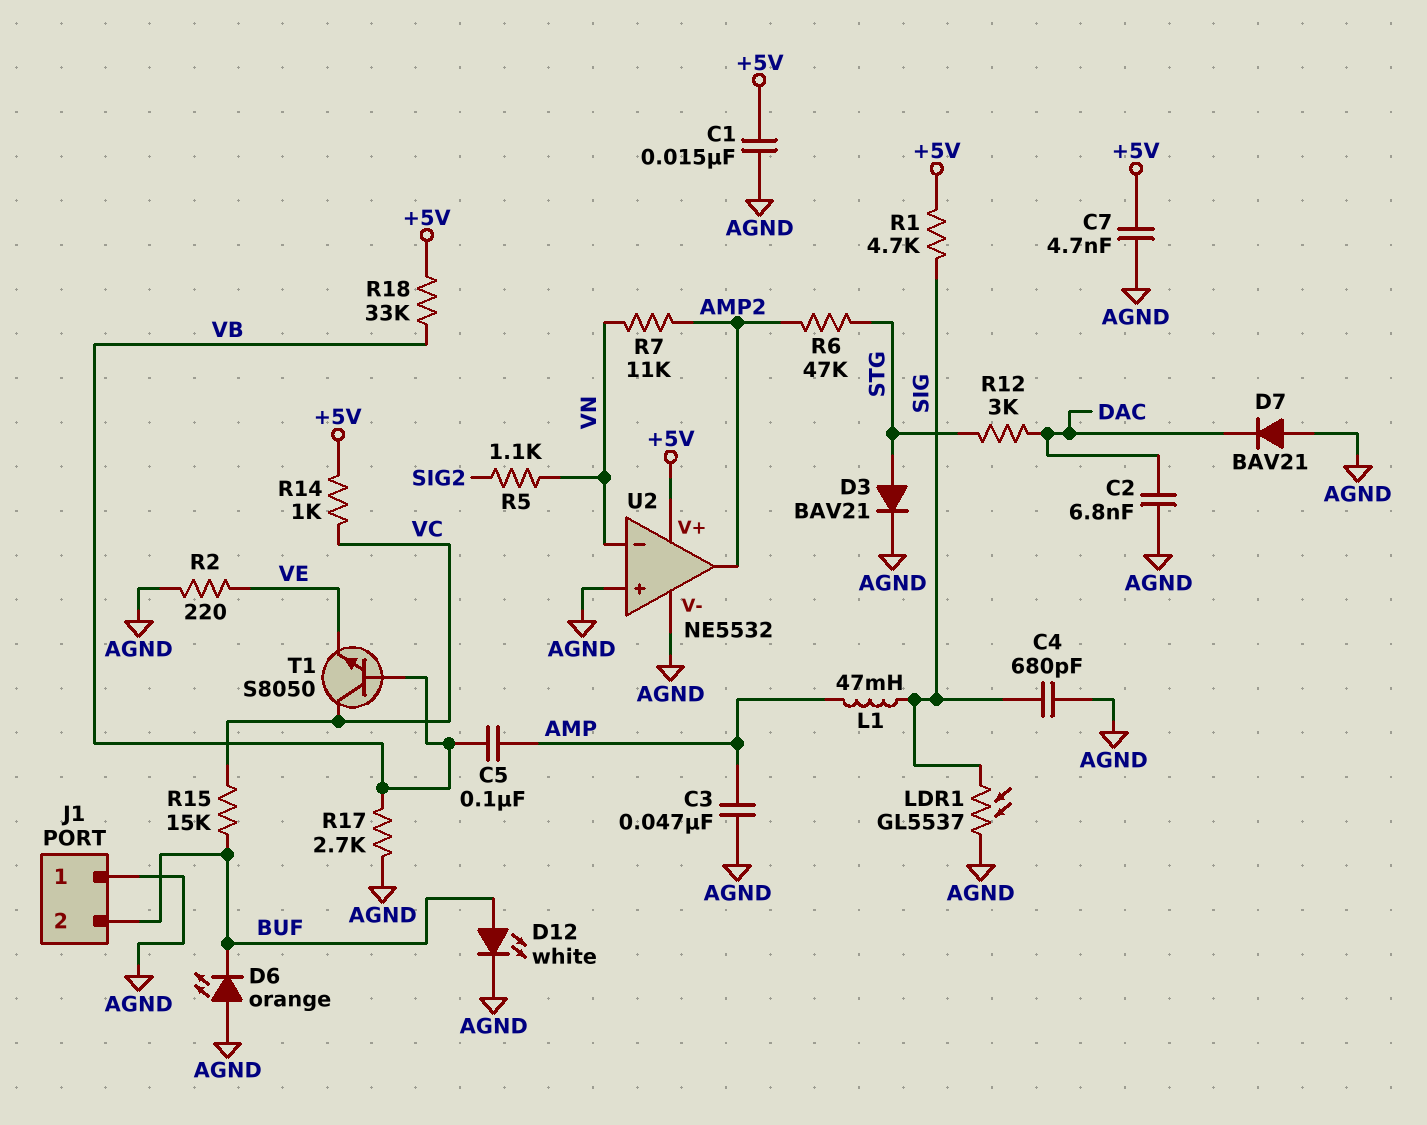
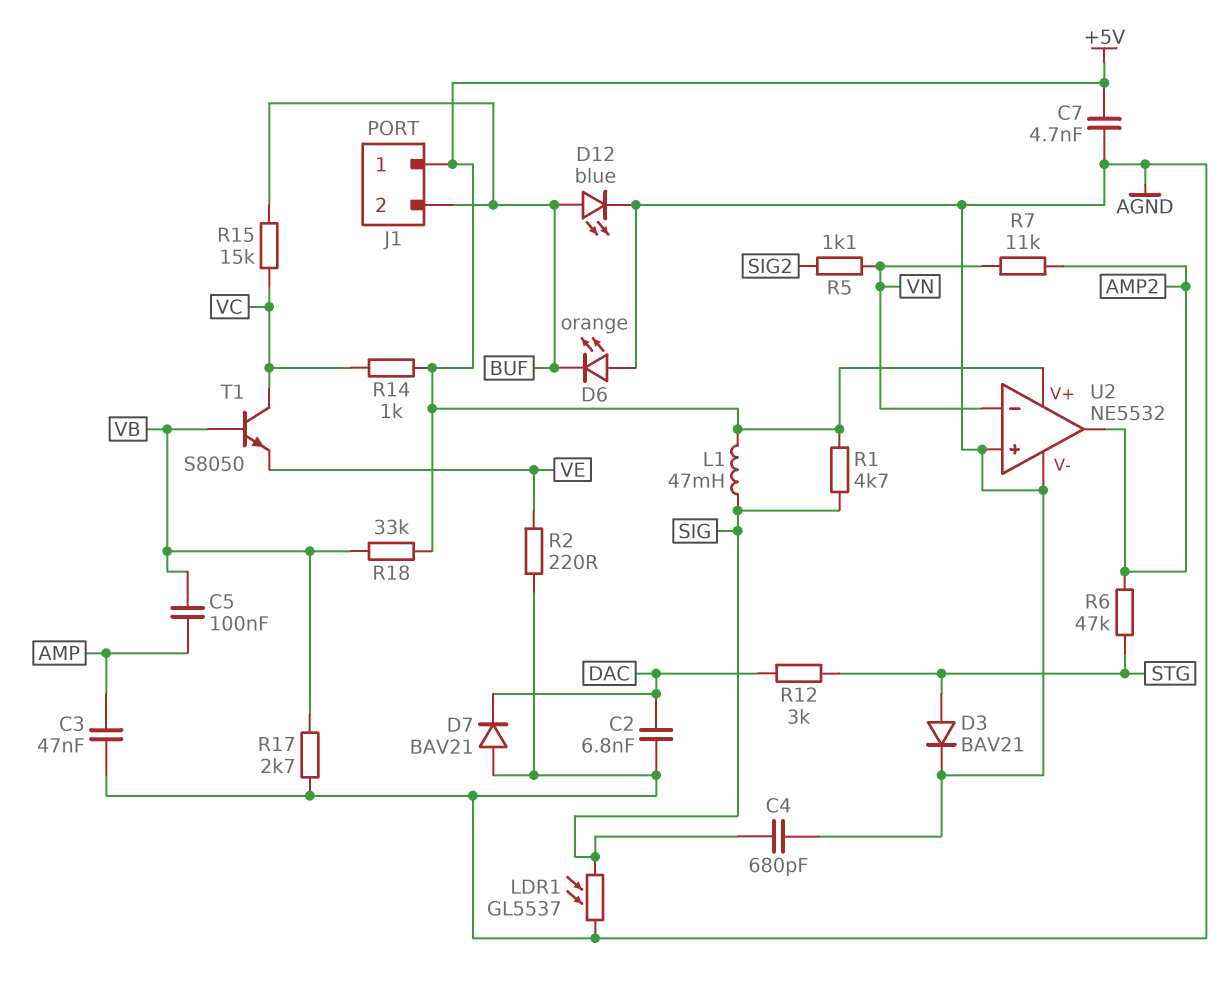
C1: 15nF (+5V, AGND) -> none
D12: LED white (A BUF, K AGND) -> LED blue (A BUF, K AGND)
J1 pin 1: AGND -> +5V
L1: 47mH (AMP, SIG) -> 47mH (+5V, SIG)

